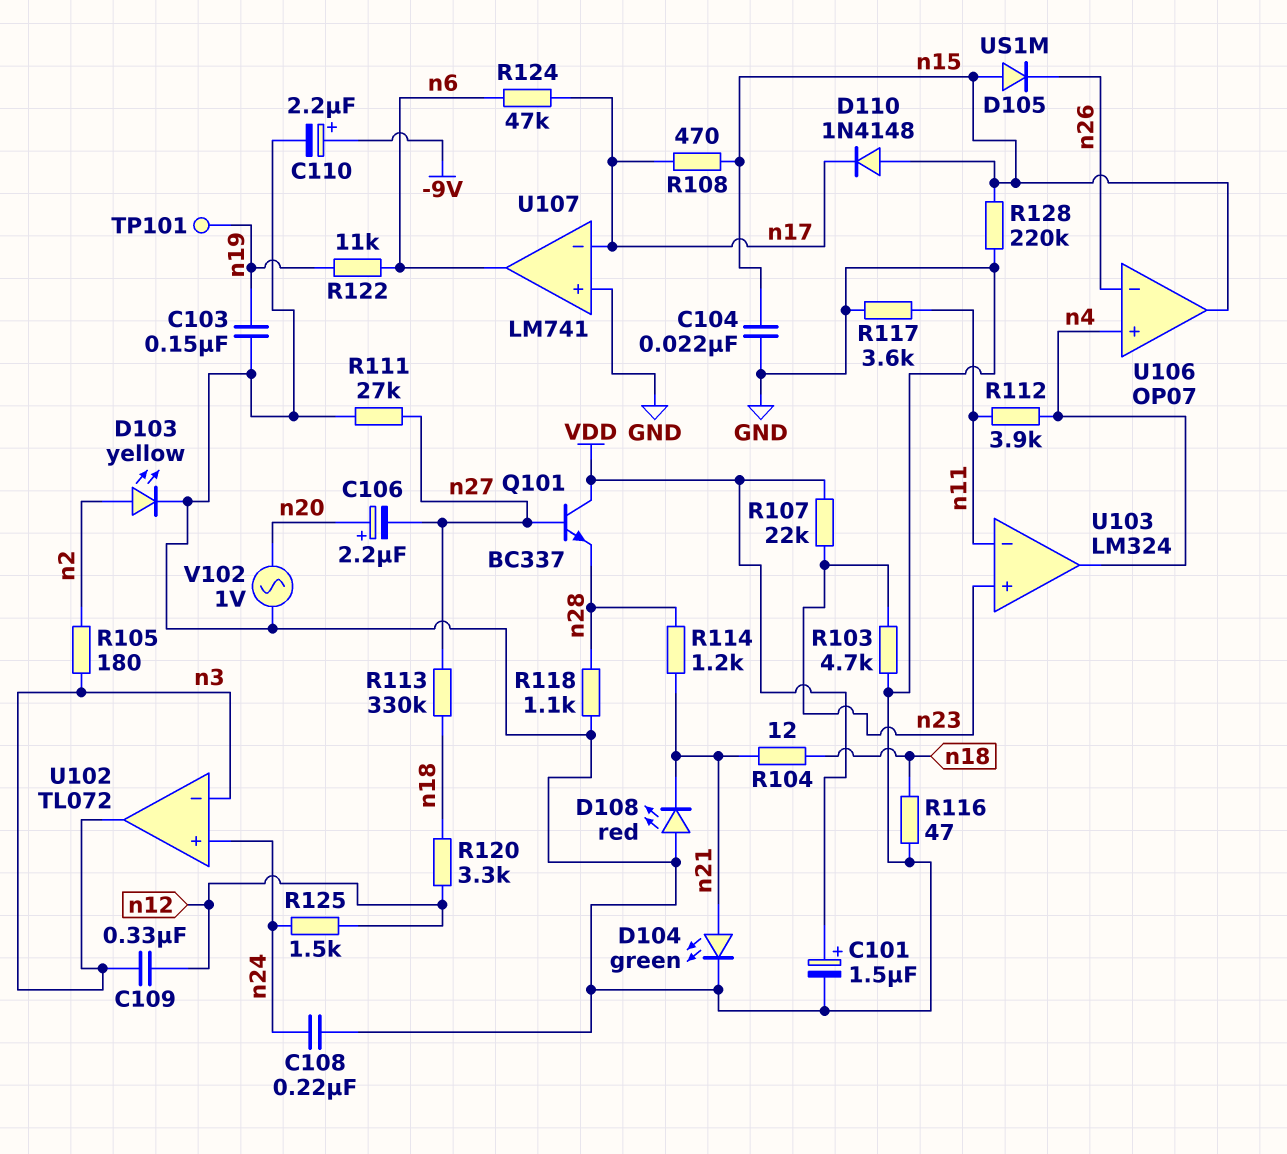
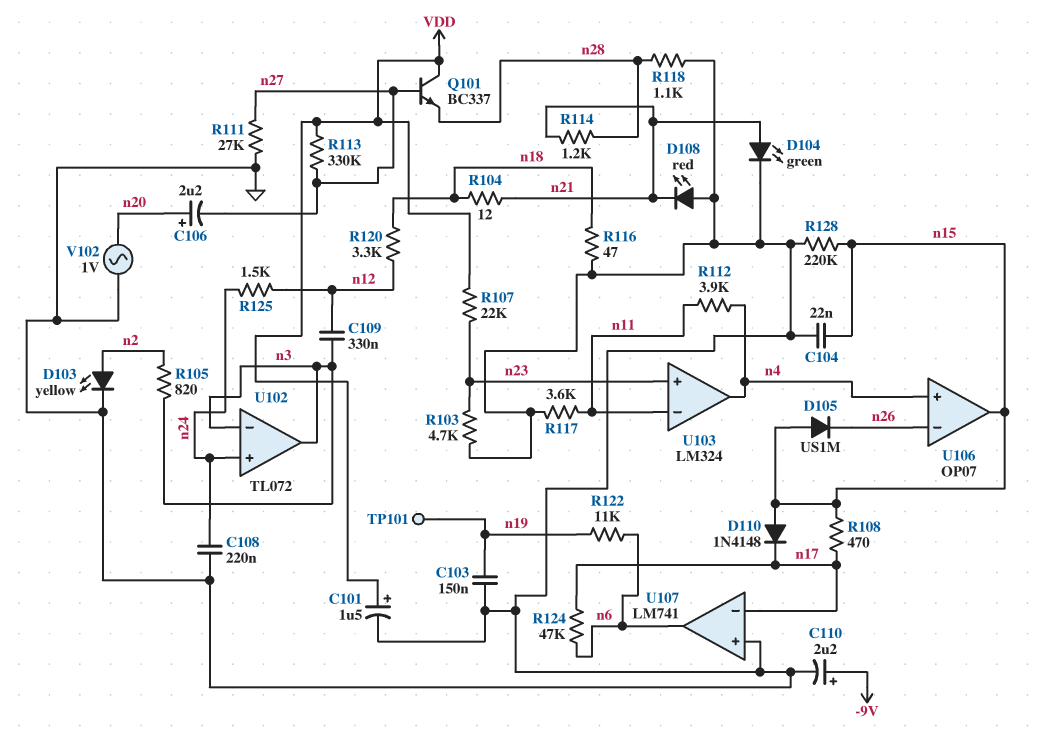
R105: 180 (n2, n3) -> 820 (n2, n3)
R113: 330k (n18, n27) -> 330k (VDD, n27)

